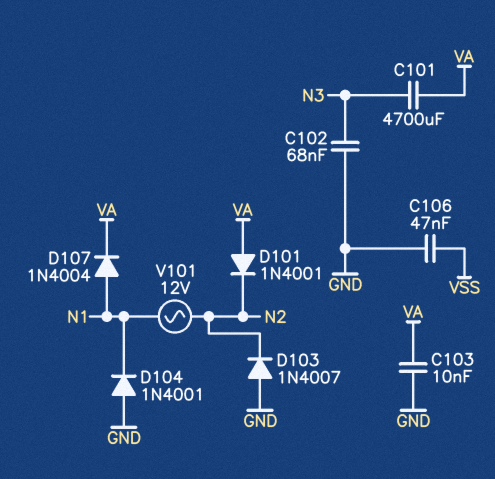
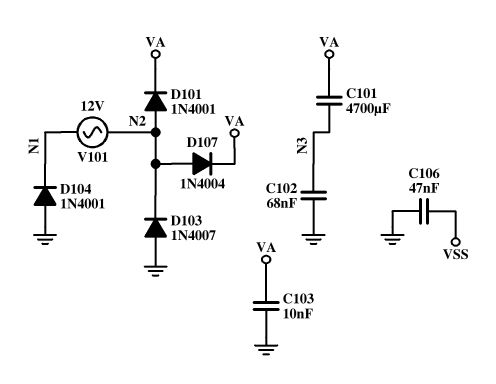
D101: diode 1N4001 (A VA, K N2) -> diode 1N4001 (A N2, K VA)
D107: diode 1N4004 (A N1, K VA) -> diode 1N4004 (A N2, K VA)

